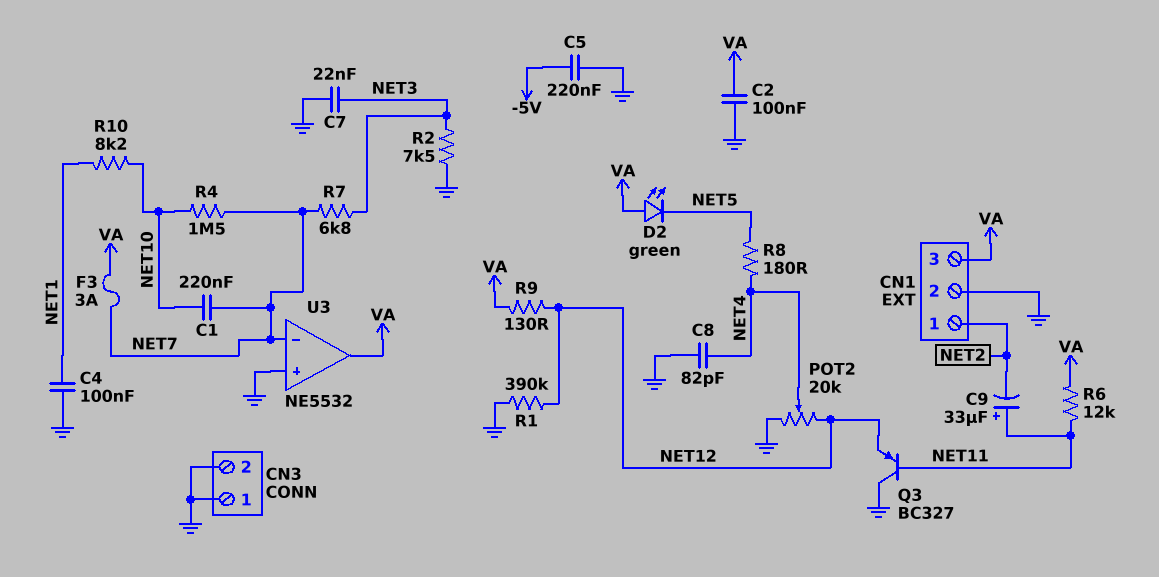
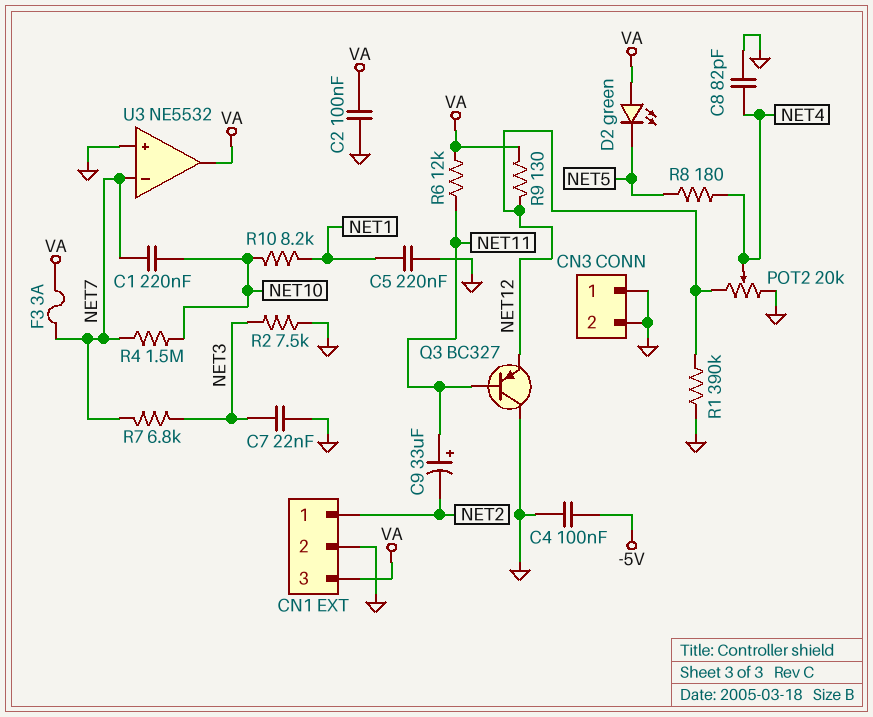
C4: 100nF (GND, NET1) -> 100nF (-5V, GND)
C5: 220nF (-5V, GND) -> 220nF (GND, NET1)

